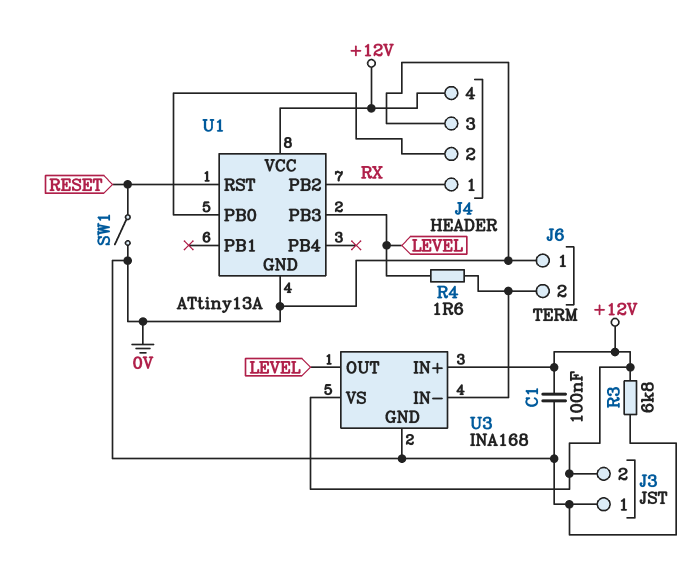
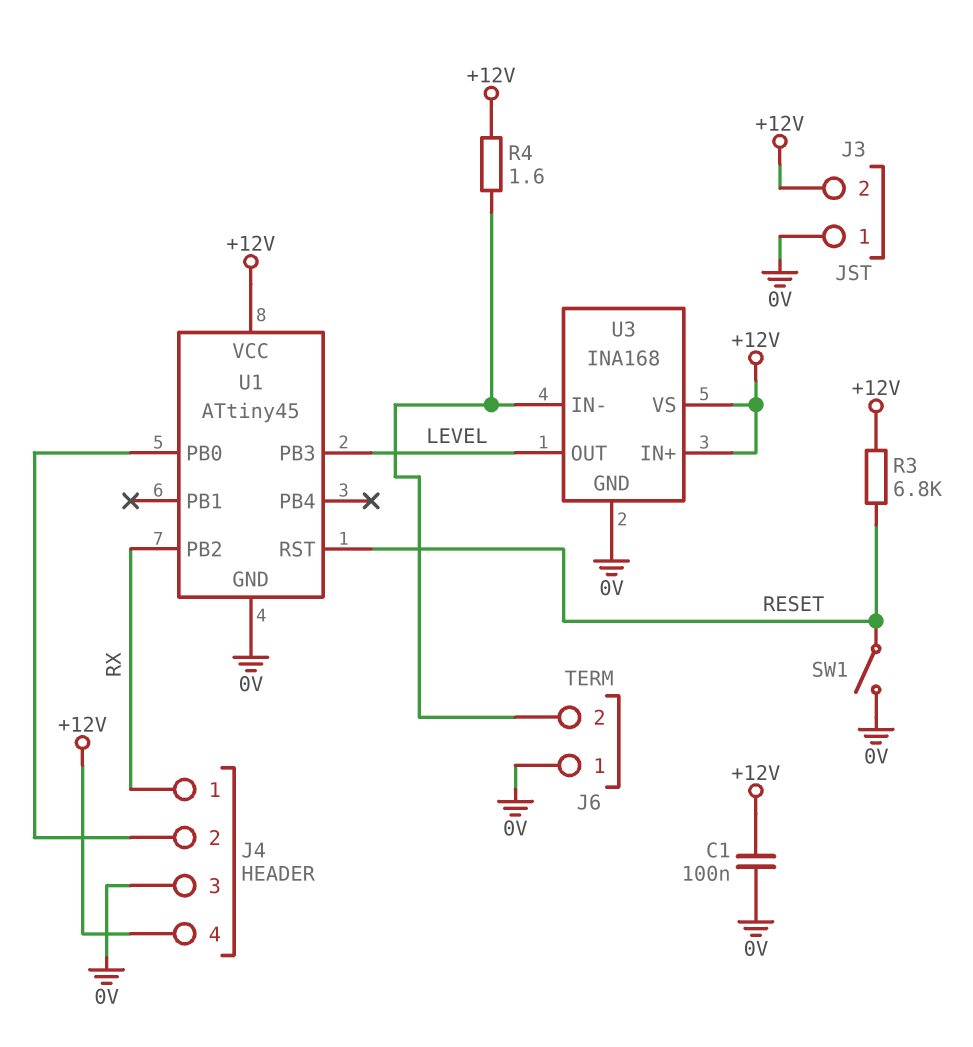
R3: 6.8k (+12V, 0V) -> 6.8k (+12V, RESET)
R4: 1.6 (J6/2, LEVEL) -> 1.6 (+12V, J6/2)
U1: ATtiny13A -> ATtiny45

